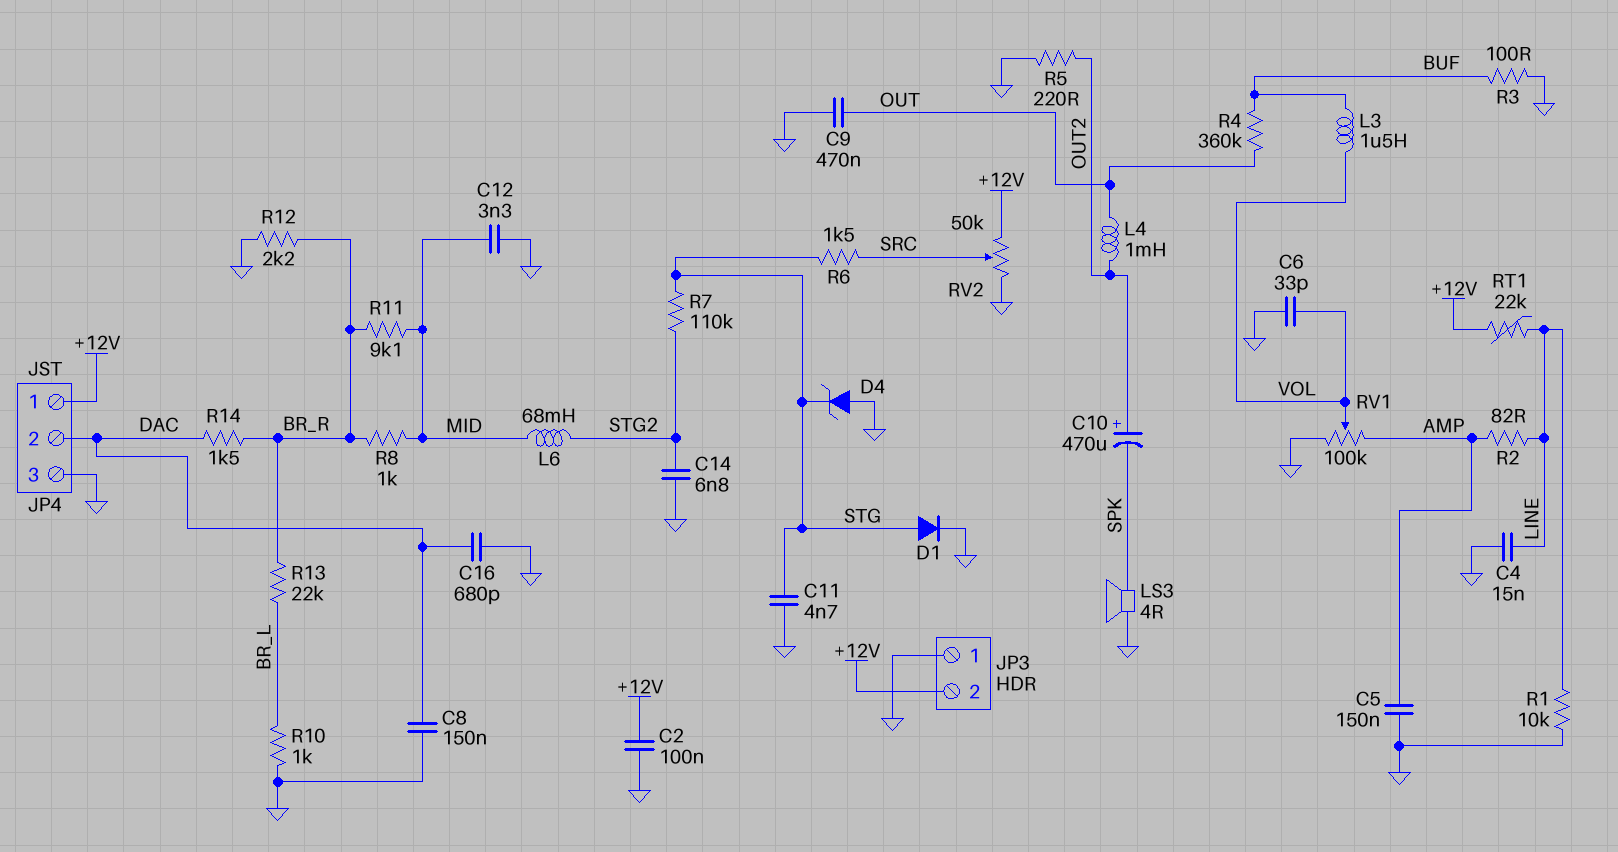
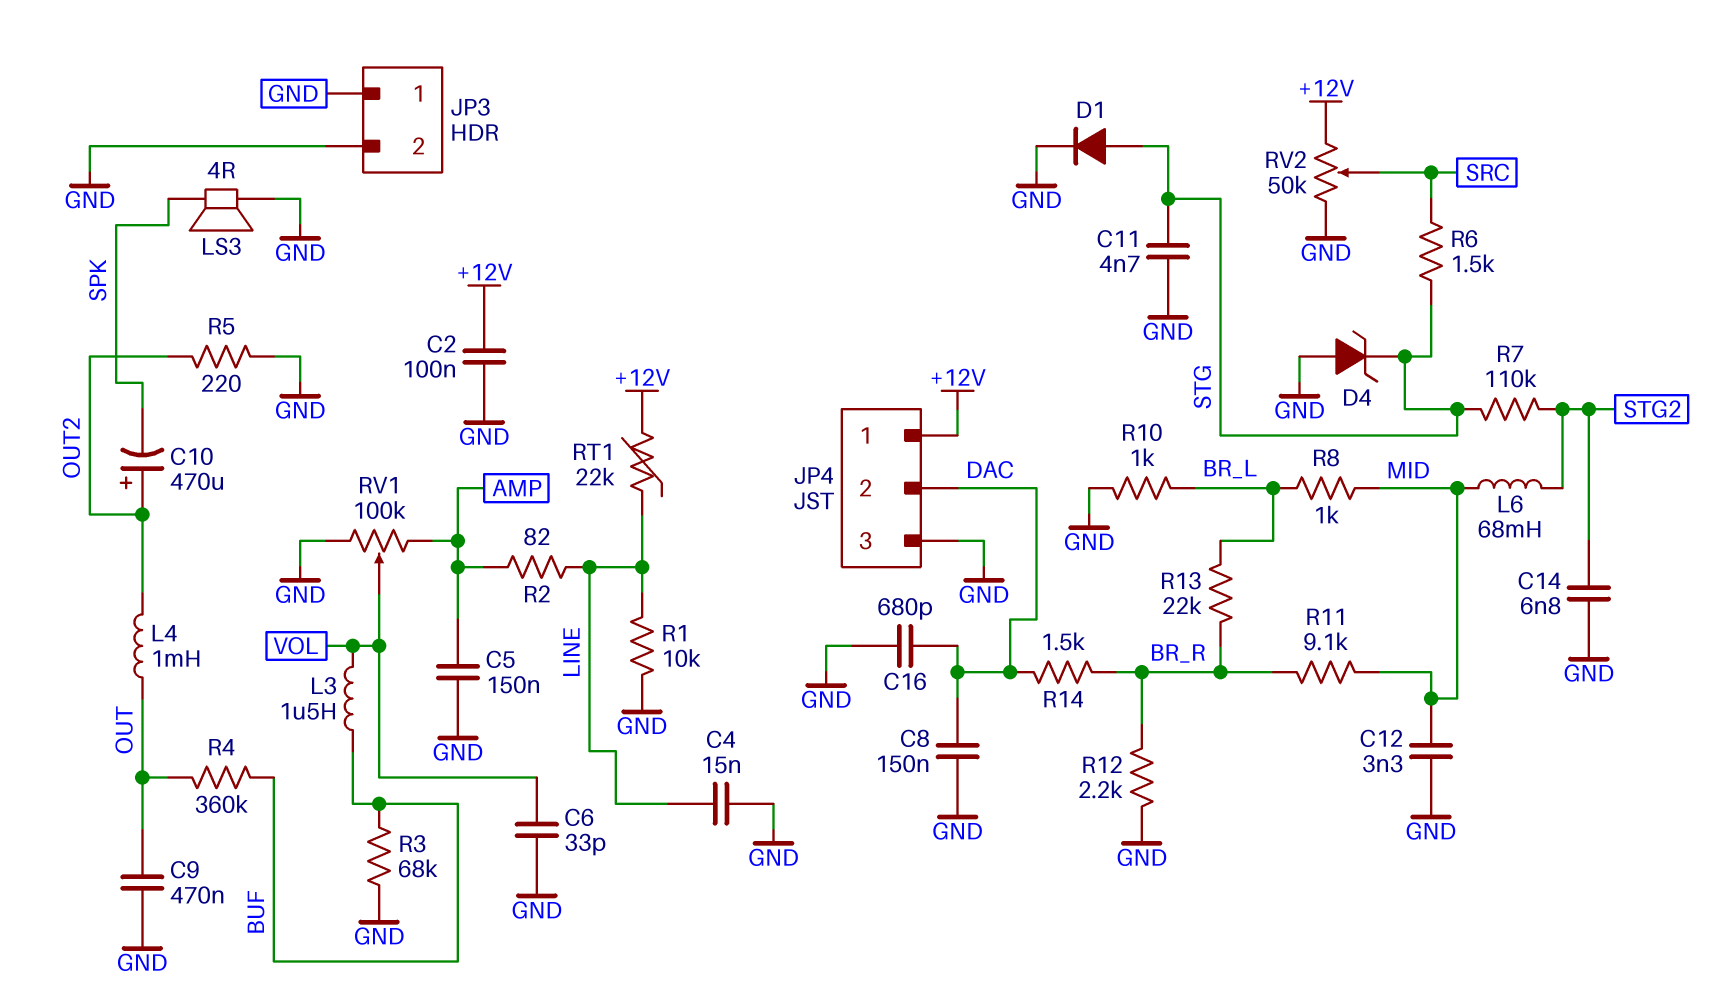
JP3 pin 2: +12V -> GND
R3: 100 (BUF, GND) -> 68k (BUF, GND)
R8: 1k (BR_R, MID) -> 1k (BR_L, MID)

